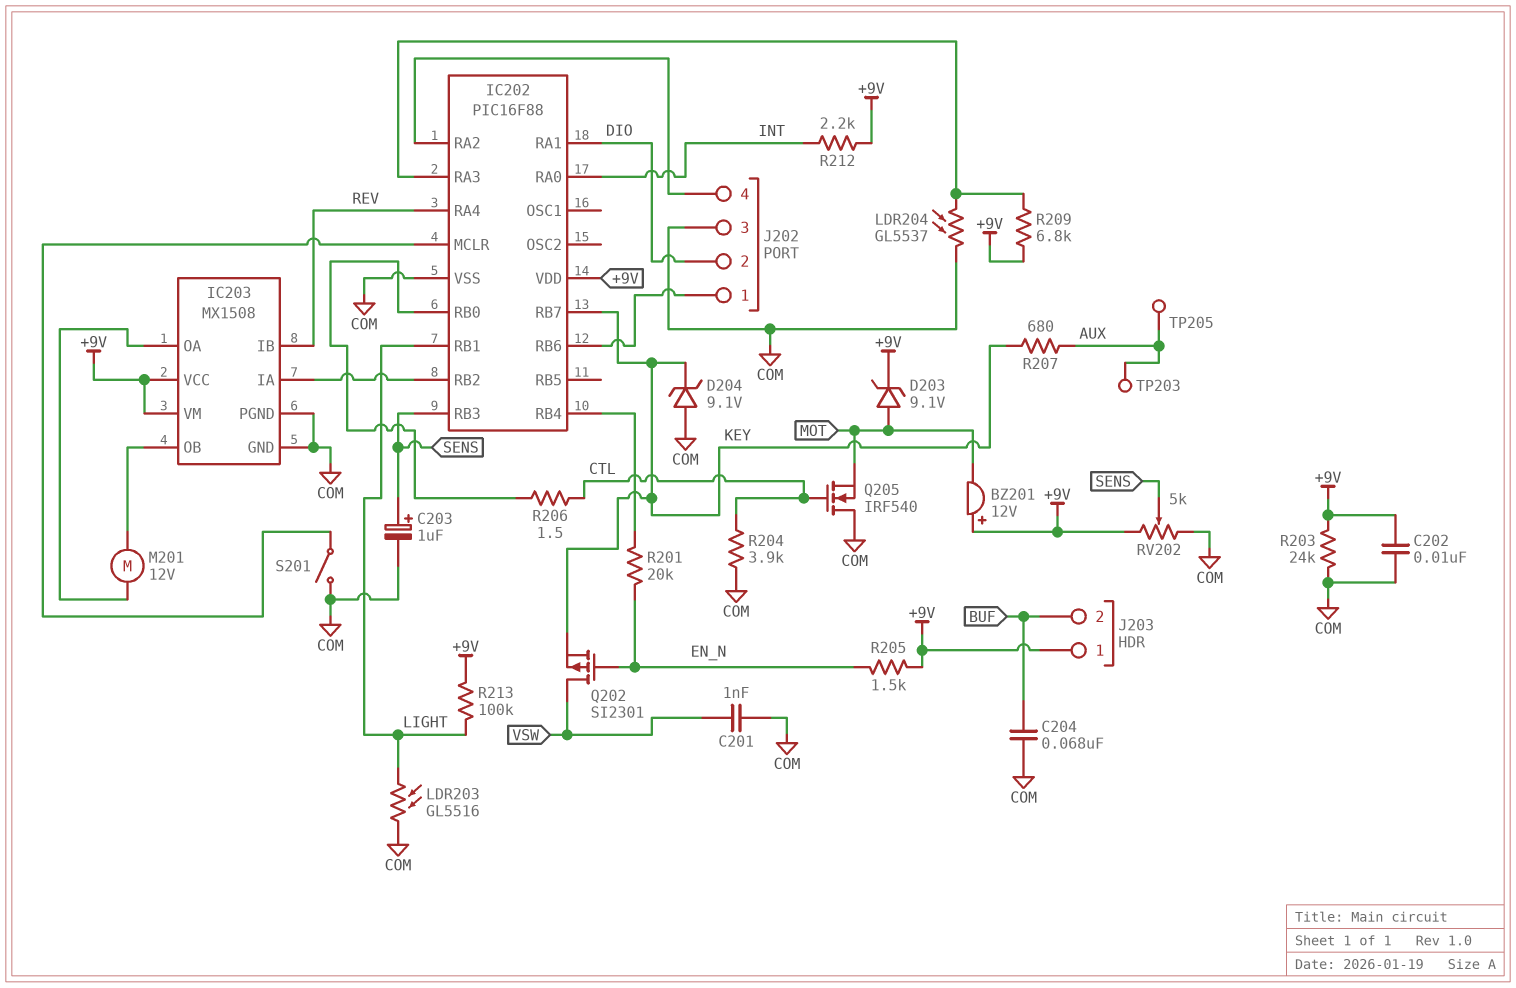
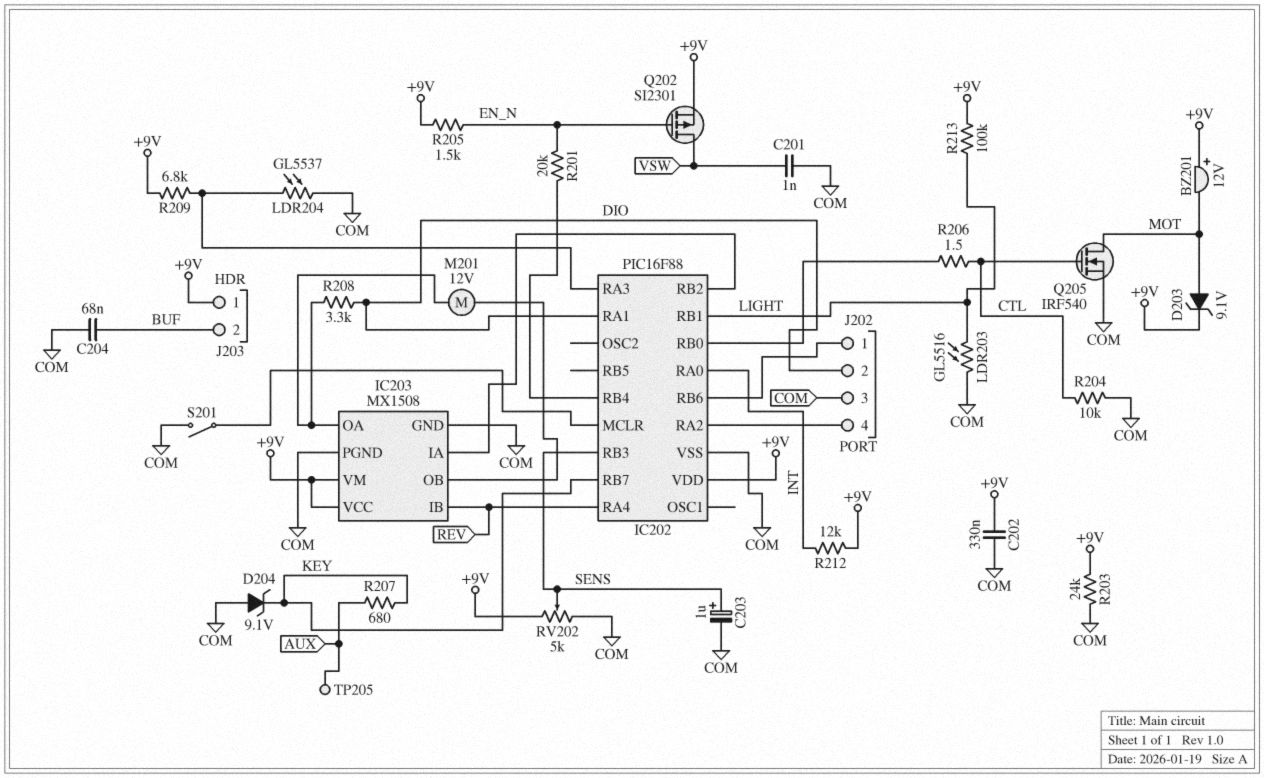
C202: 10nF (+9V, COM) -> 330nF (+9V, COM)
Q202: PMOS SI2301 (G EN_N, D VSW, S KEY) -> PMOS SI2301 (G EN_N, D VSW, S +9V)
Q205: NMOS IRF540 (G CTL, D COM, S MOT) -> NMOS IRF540 (G CTL, D MOT, S COM)
R204: 3.9k (COM, CTL) -> 10k (COM, CTL)
R208: none -> 3.3k (DIO, IC203/OA)
R212: 2.2k (+9V, INT) -> 12k (+9V, INT)
TP203: test point (AUX) -> none

